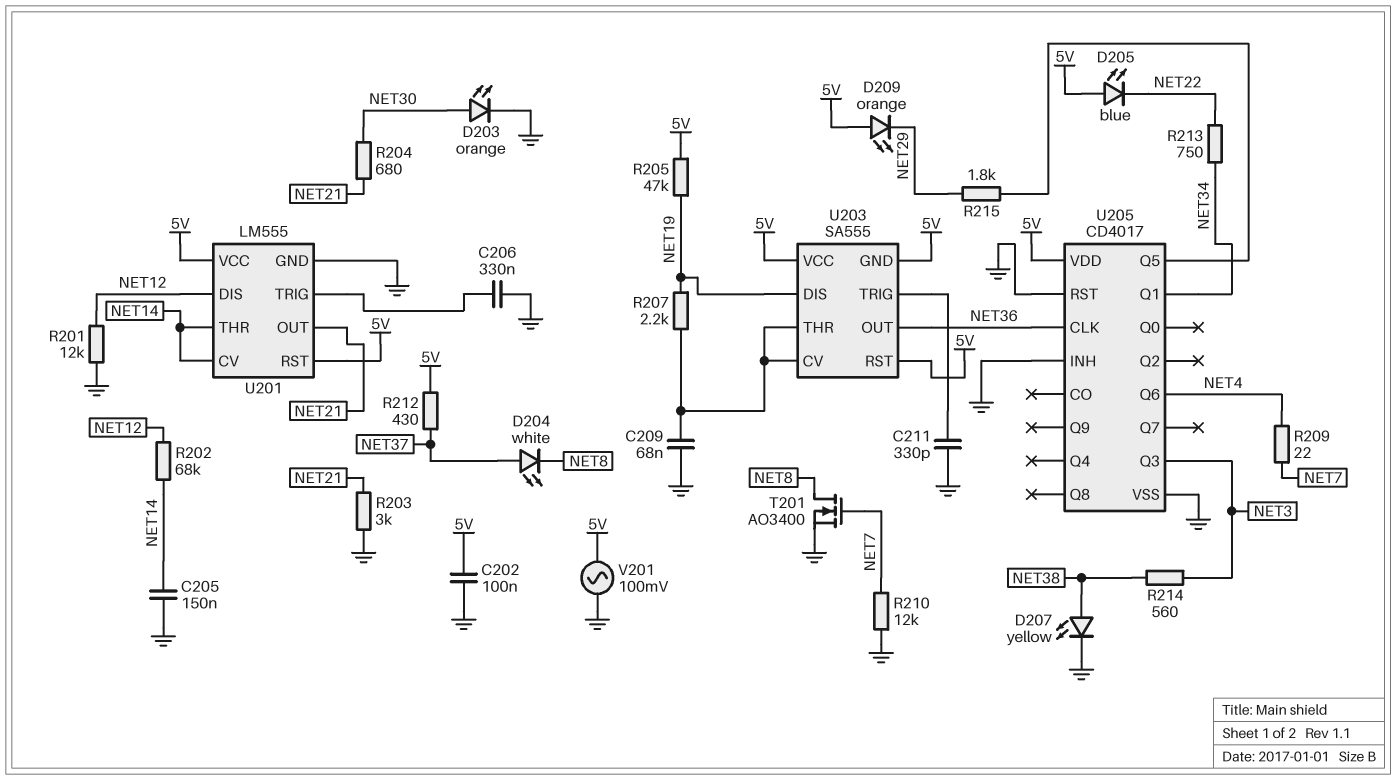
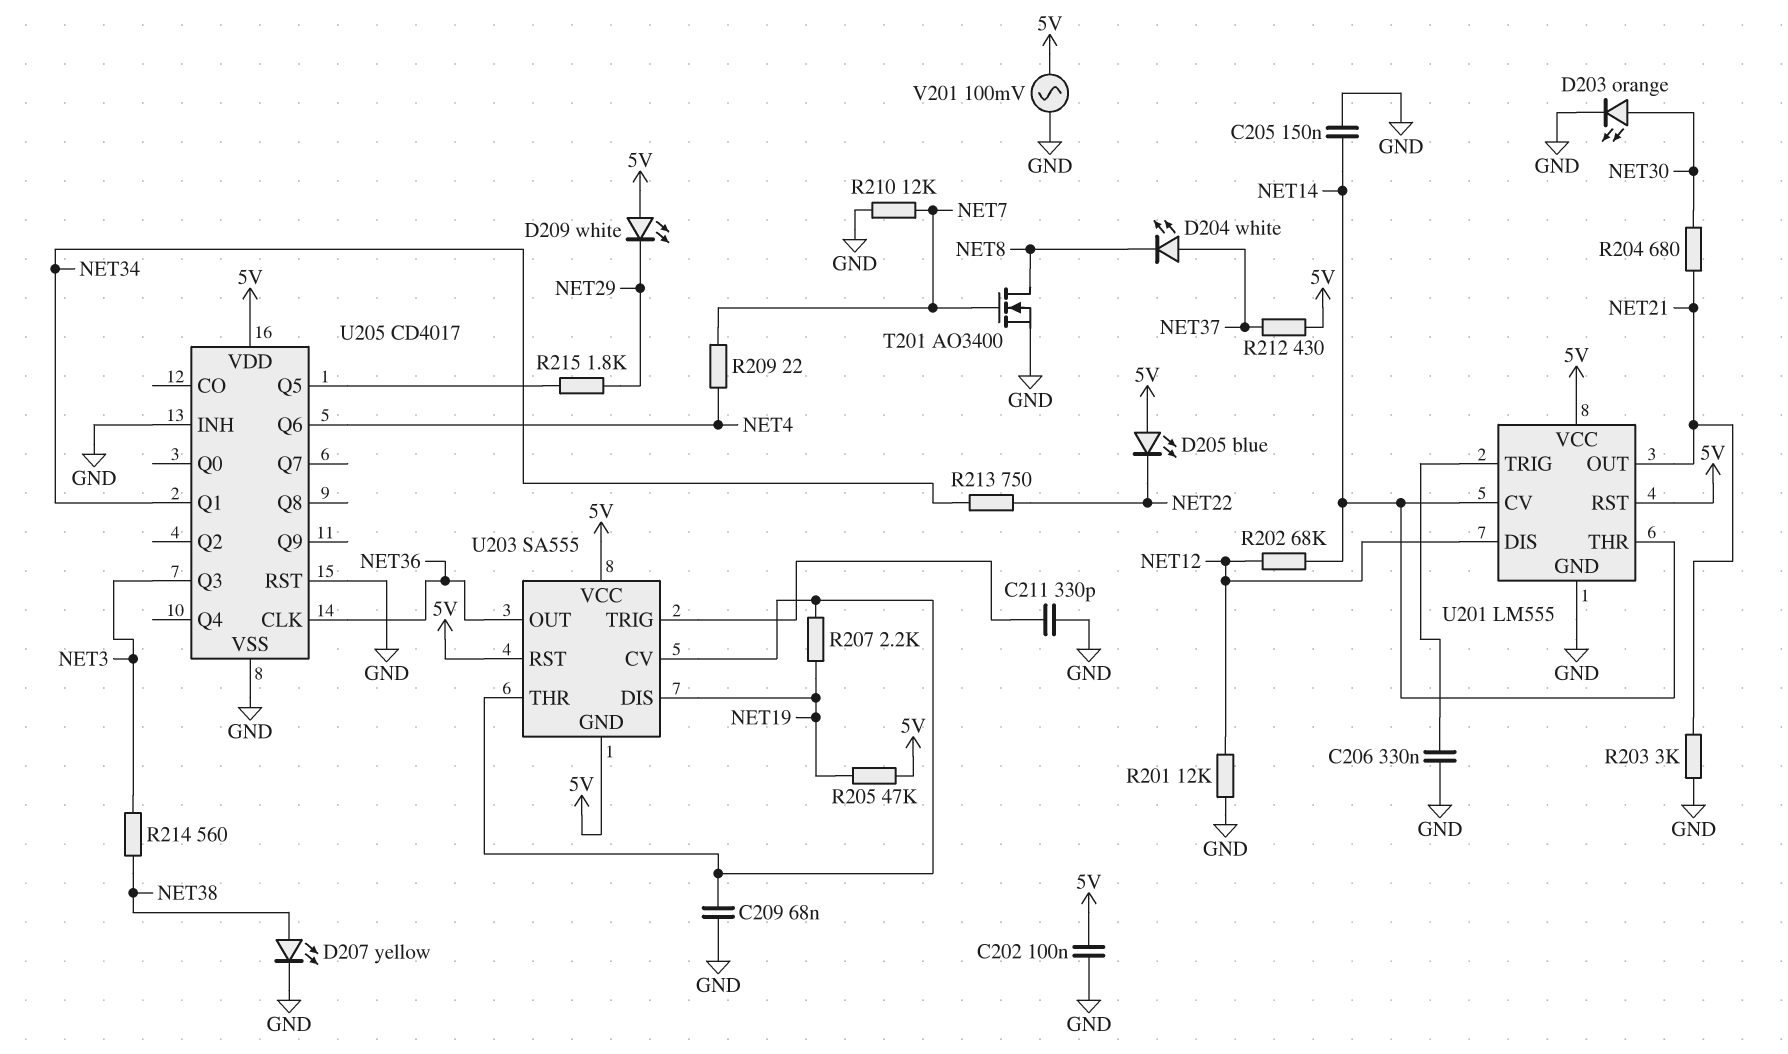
D209: LED orange (A 5V, K NET29) -> LED white (A 5V, K NET29)

